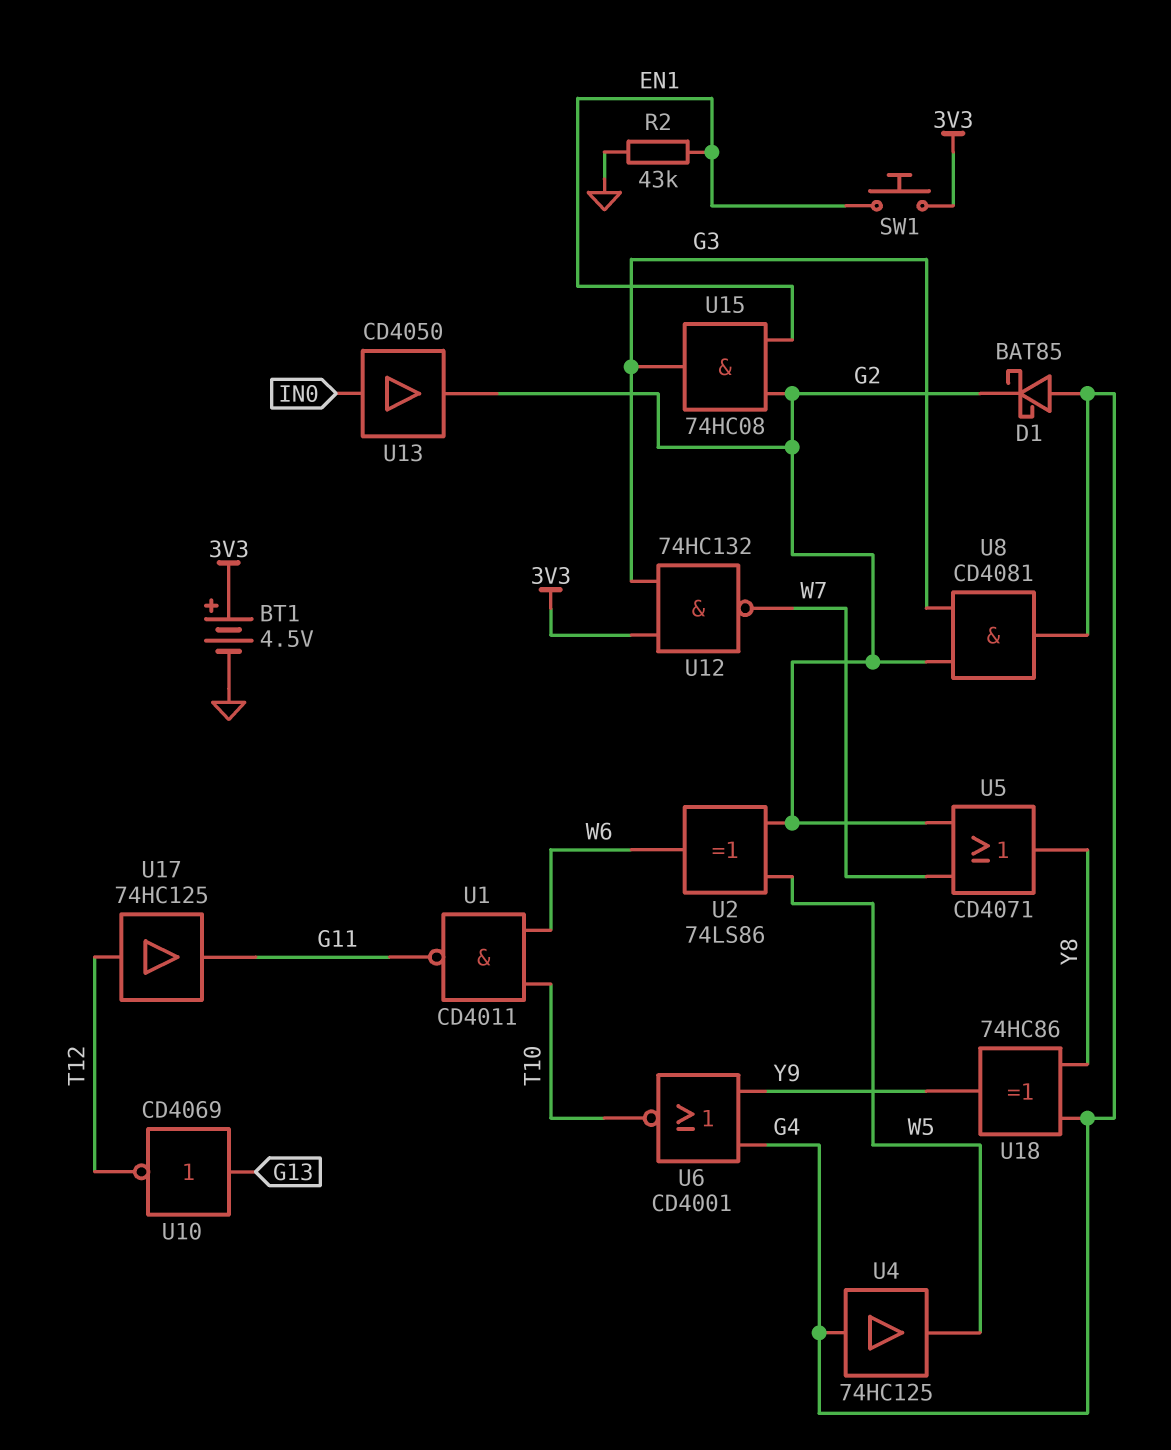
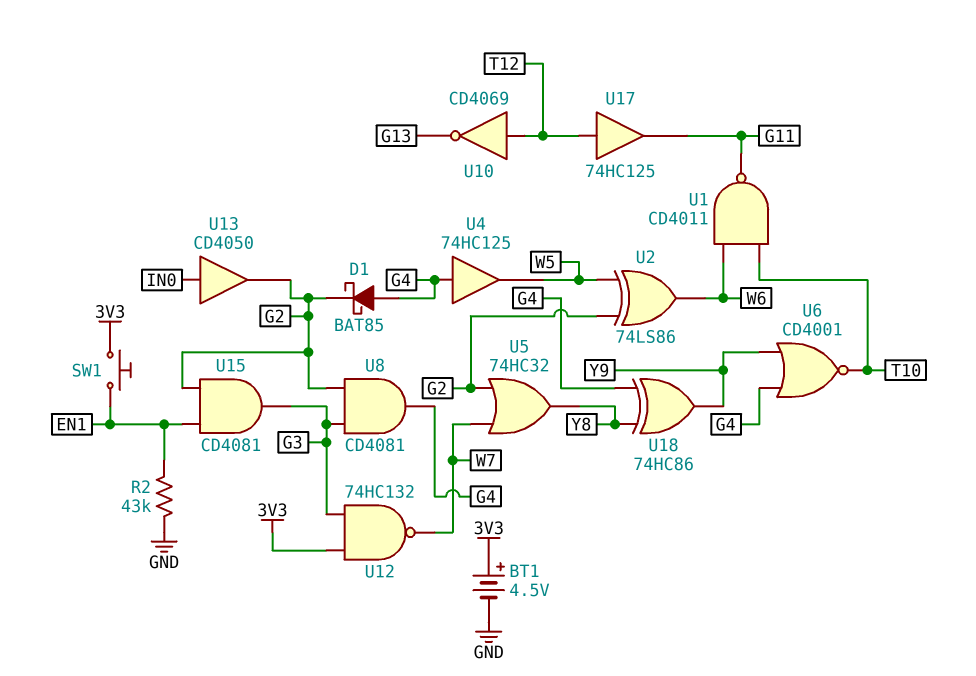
U5: OR CD4071 (in G2, in W7, out Y8) -> OR 74HC32 (in G2, in W7, out Y8)
U10: NOT CD4069 (in G13, out T12) -> NOT CD4069 (in T12, out G13)
U15: AND 74HC08 (in EN1, in G2, out G3) -> AND CD4081 (in EN1, in G2, out G3)

